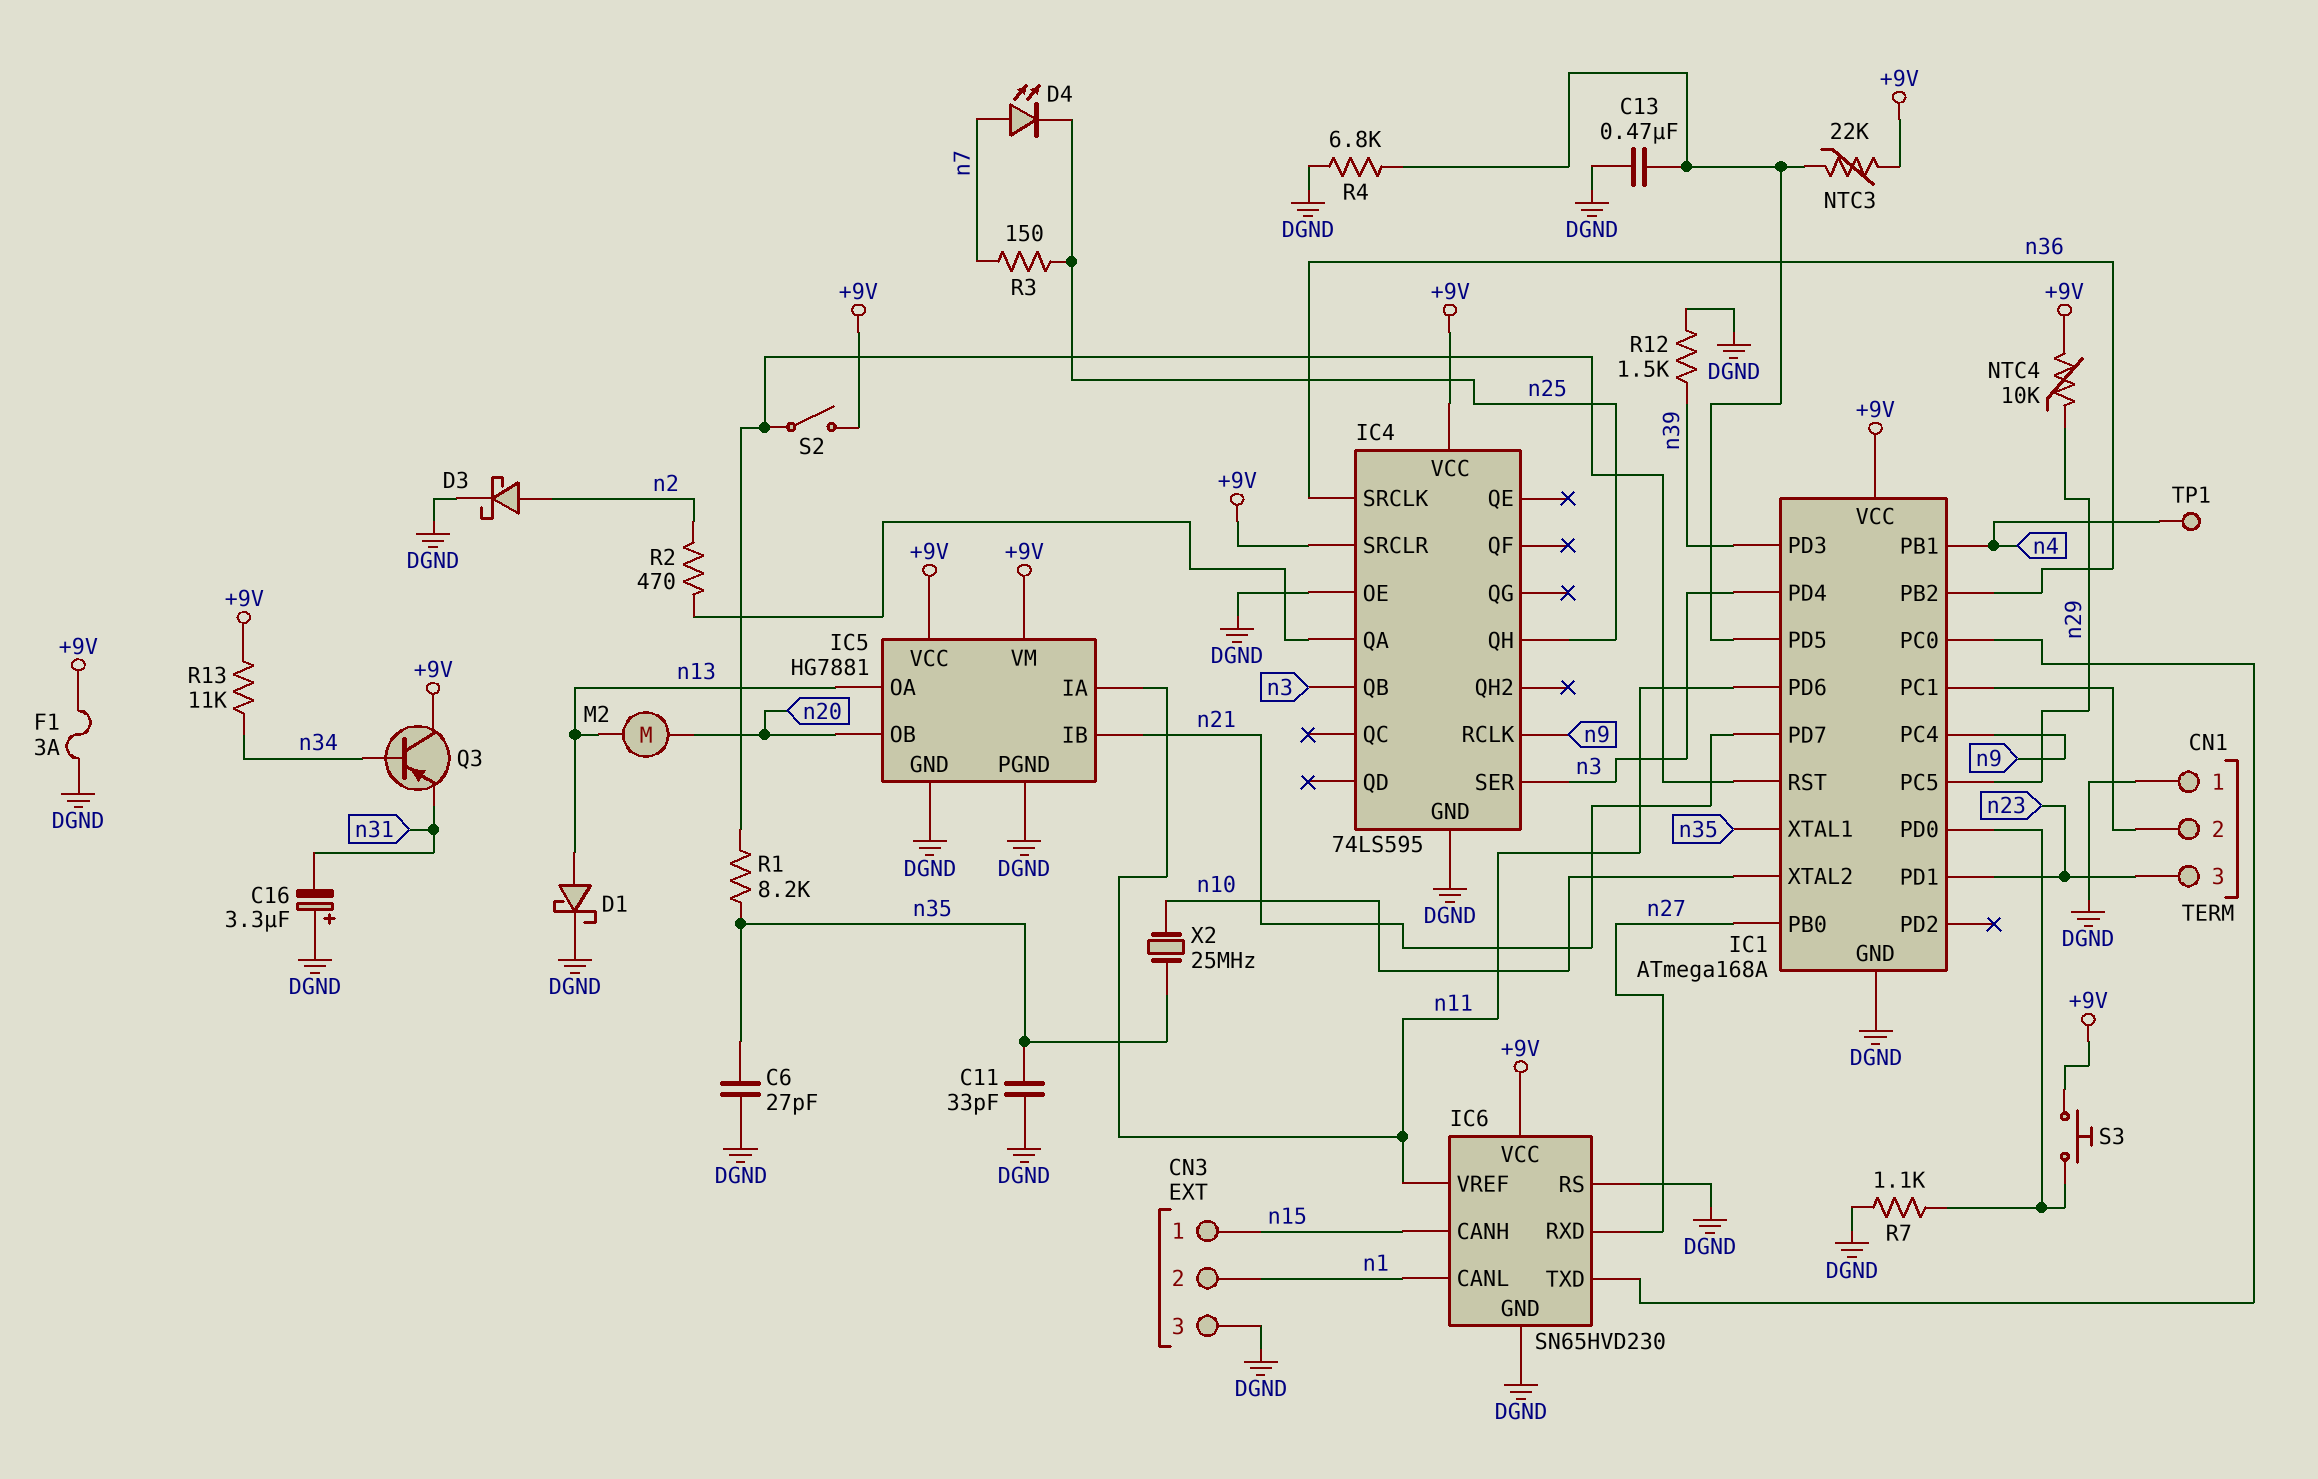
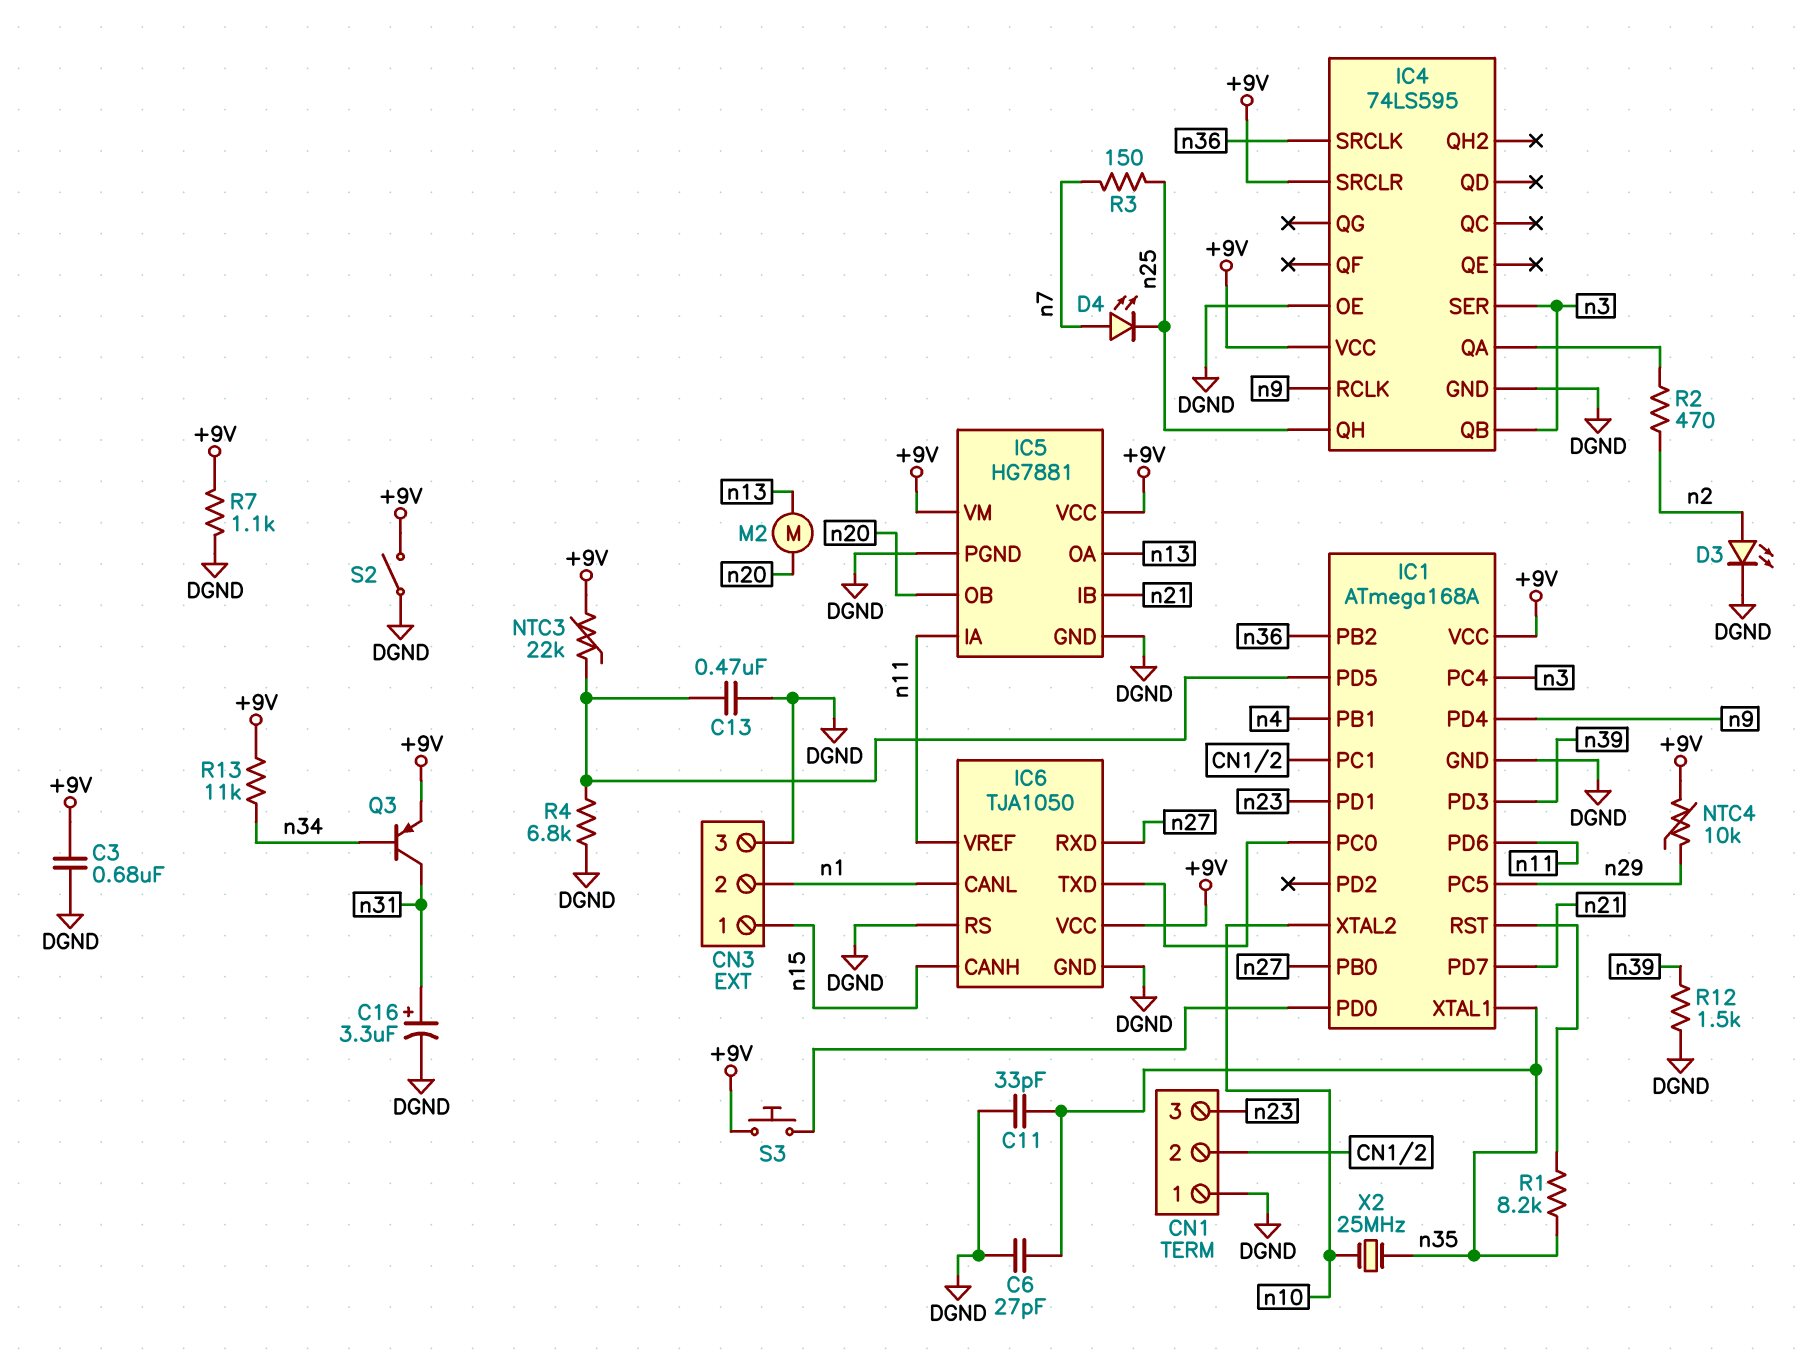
C3: none -> 680nF (+9V, DGND)
C16: 3.3uF (plus DGND, minus n31) -> 3.3uF (plus n31, minus DGND)
D1: schottky (A n13, K DGND) -> none
D3: schottky (A n2, K DGND) -> LED (A n2, K DGND)
F1: 3A (+9V, DGND) -> none
IC1 pin PC4: n9 -> n3
IC1 pin PD4: n3 -> n9
IC6: SN65HVD230 -> TJA1050
Q3: PNP (B n34, C +9V, E n31) -> PNP (B n34, C n31, E +9V)
R7: 1.1k (DGND, IC1/PD0) -> 1.1k (+9V, DGND)
S2: switch (+9V, IC1/RST) -> switch (+9V, DGND)
TP1: test point (n4) -> none

